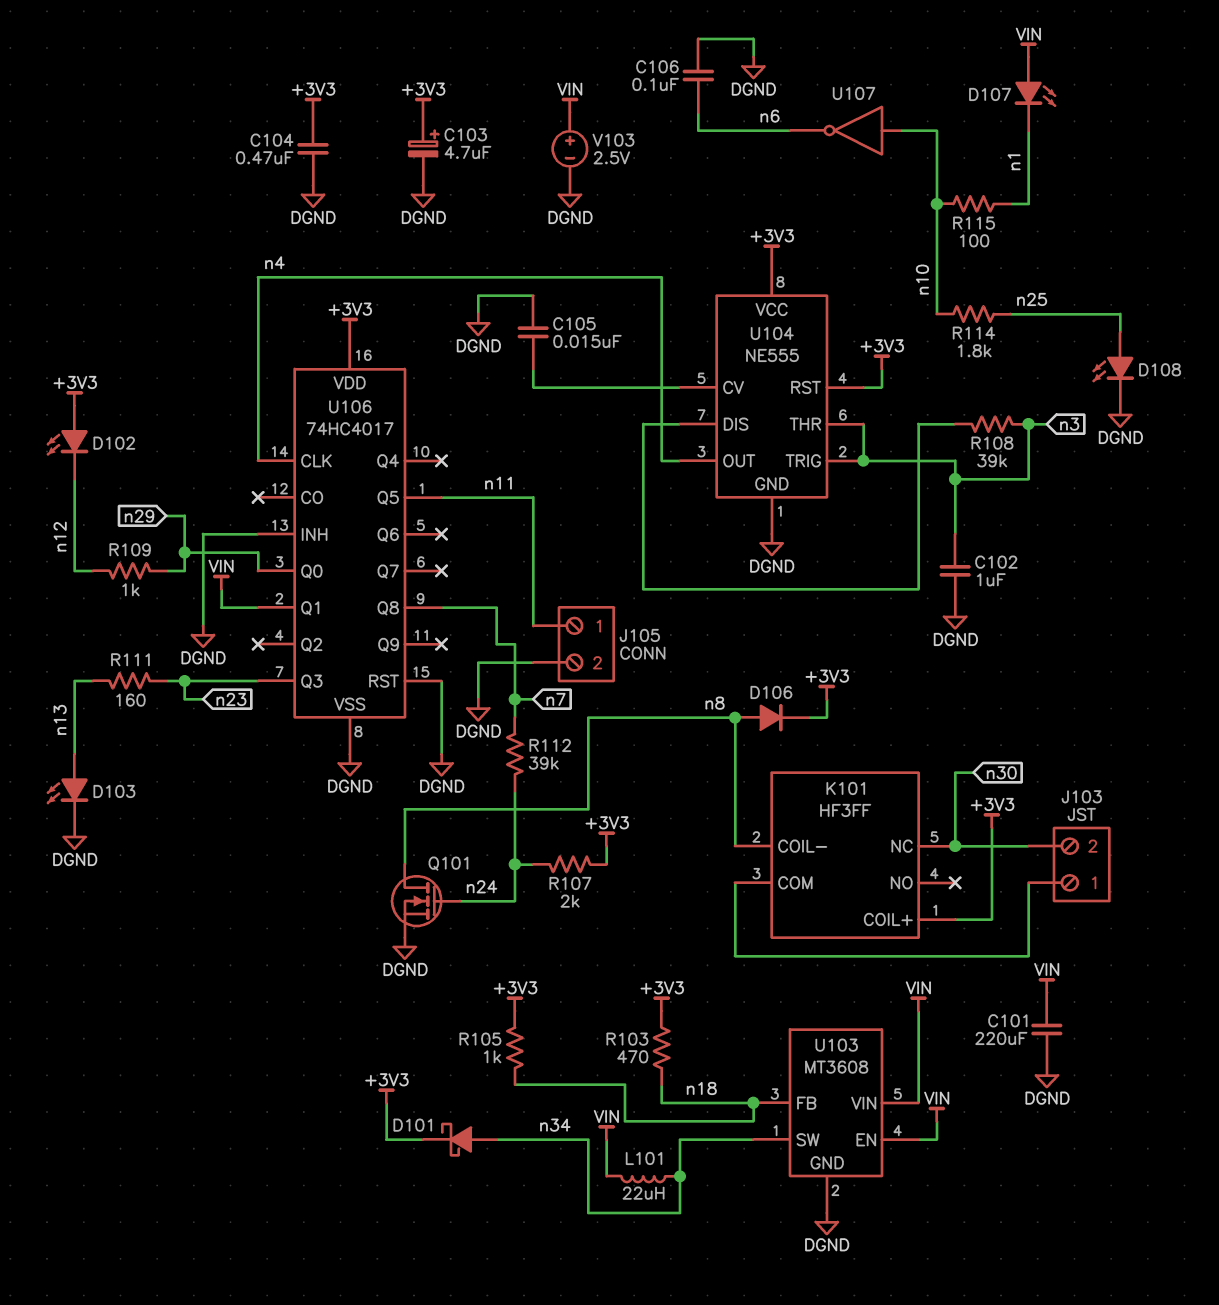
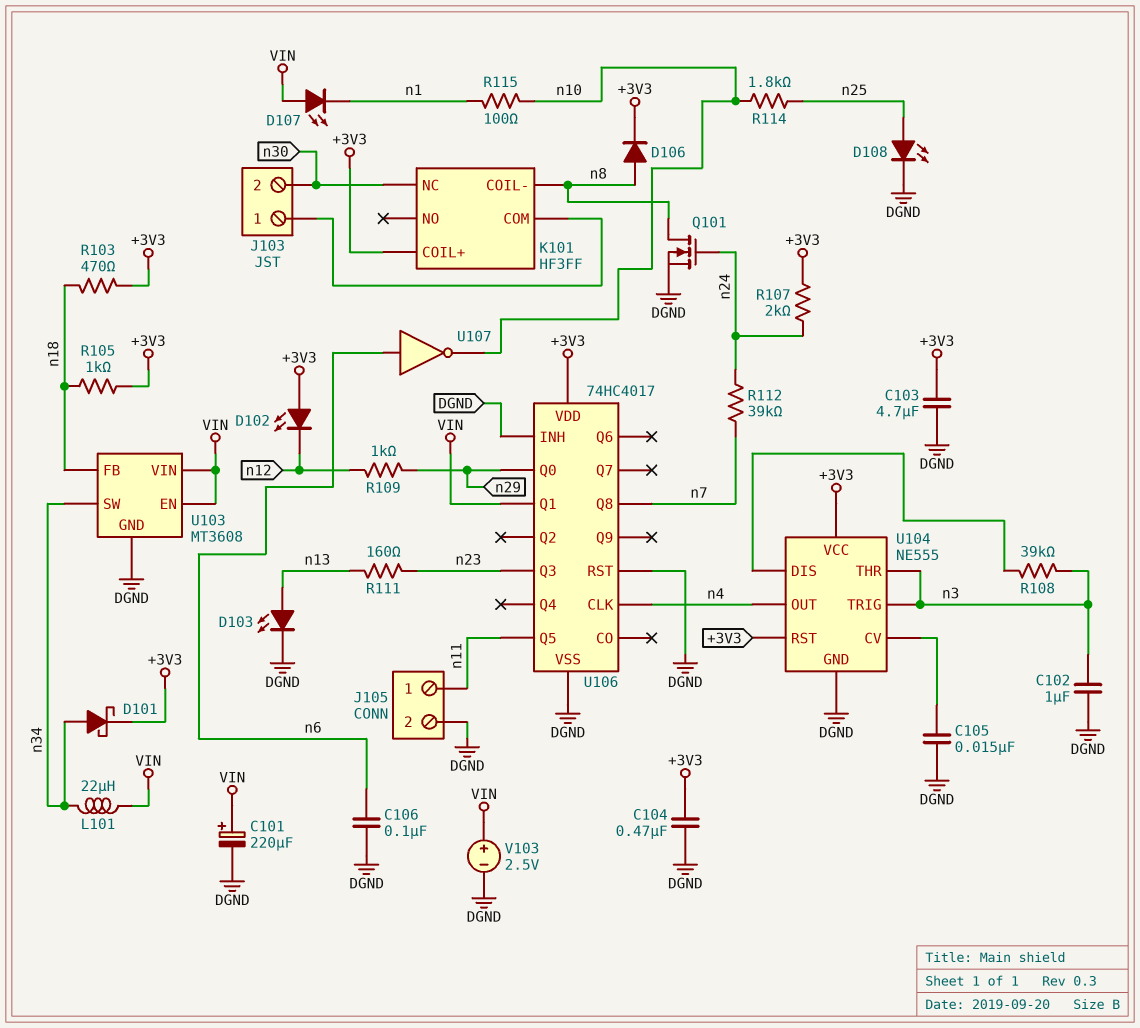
C101: 220uF (DGND, VIN) -> 220uF (plus VIN, minus DGND)
C103: 4.7uF (plus +3V3, minus DGND) -> 4.7uF (+3V3, DGND)
U107: NOT (in n10, out n6) -> NOT (in n6, out n10)

